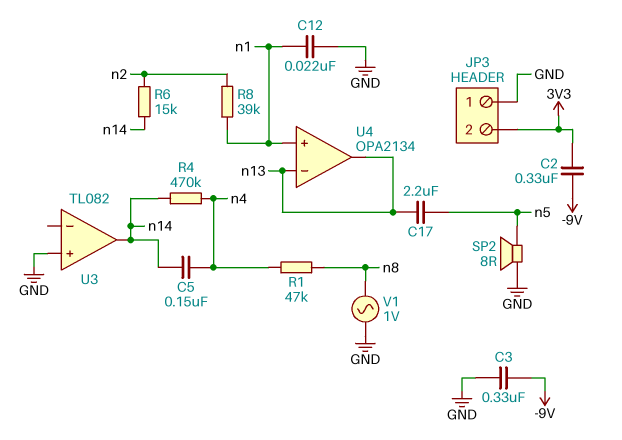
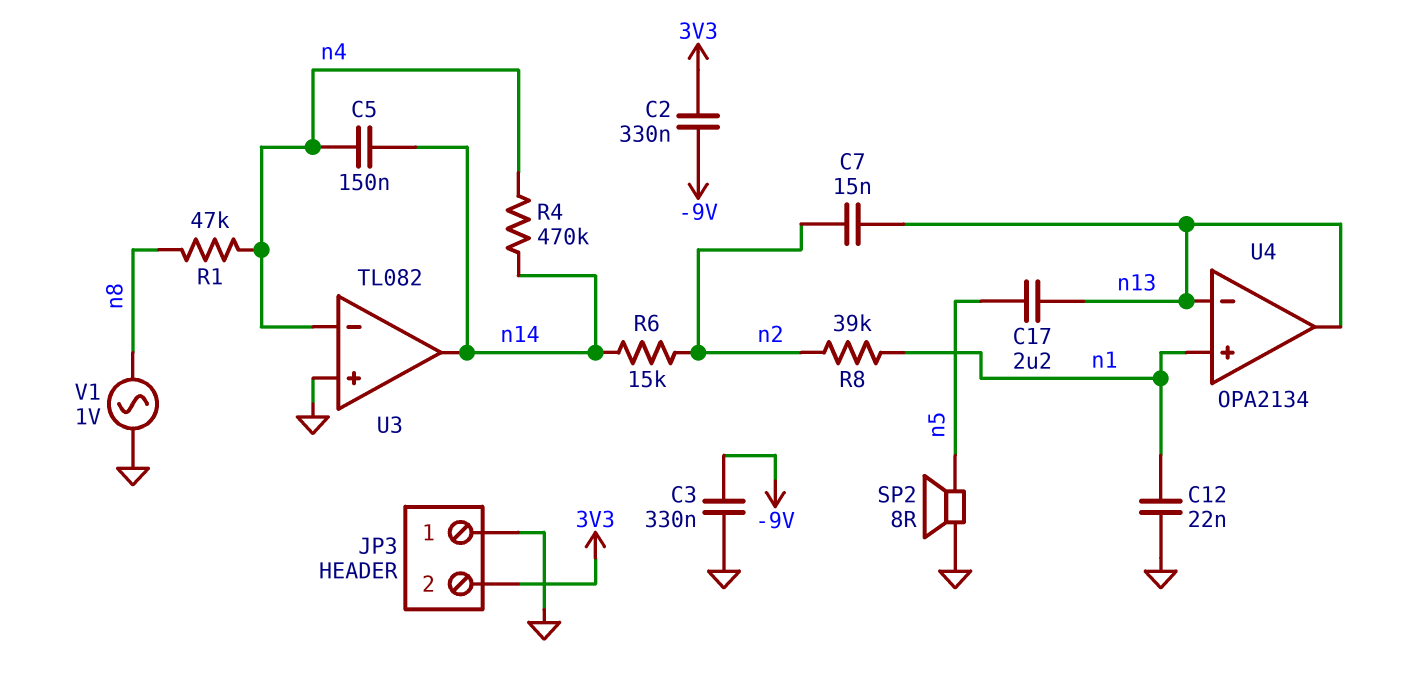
C7: none -> 15nF (n2, n13)
U3 pin in-: none -> n4

